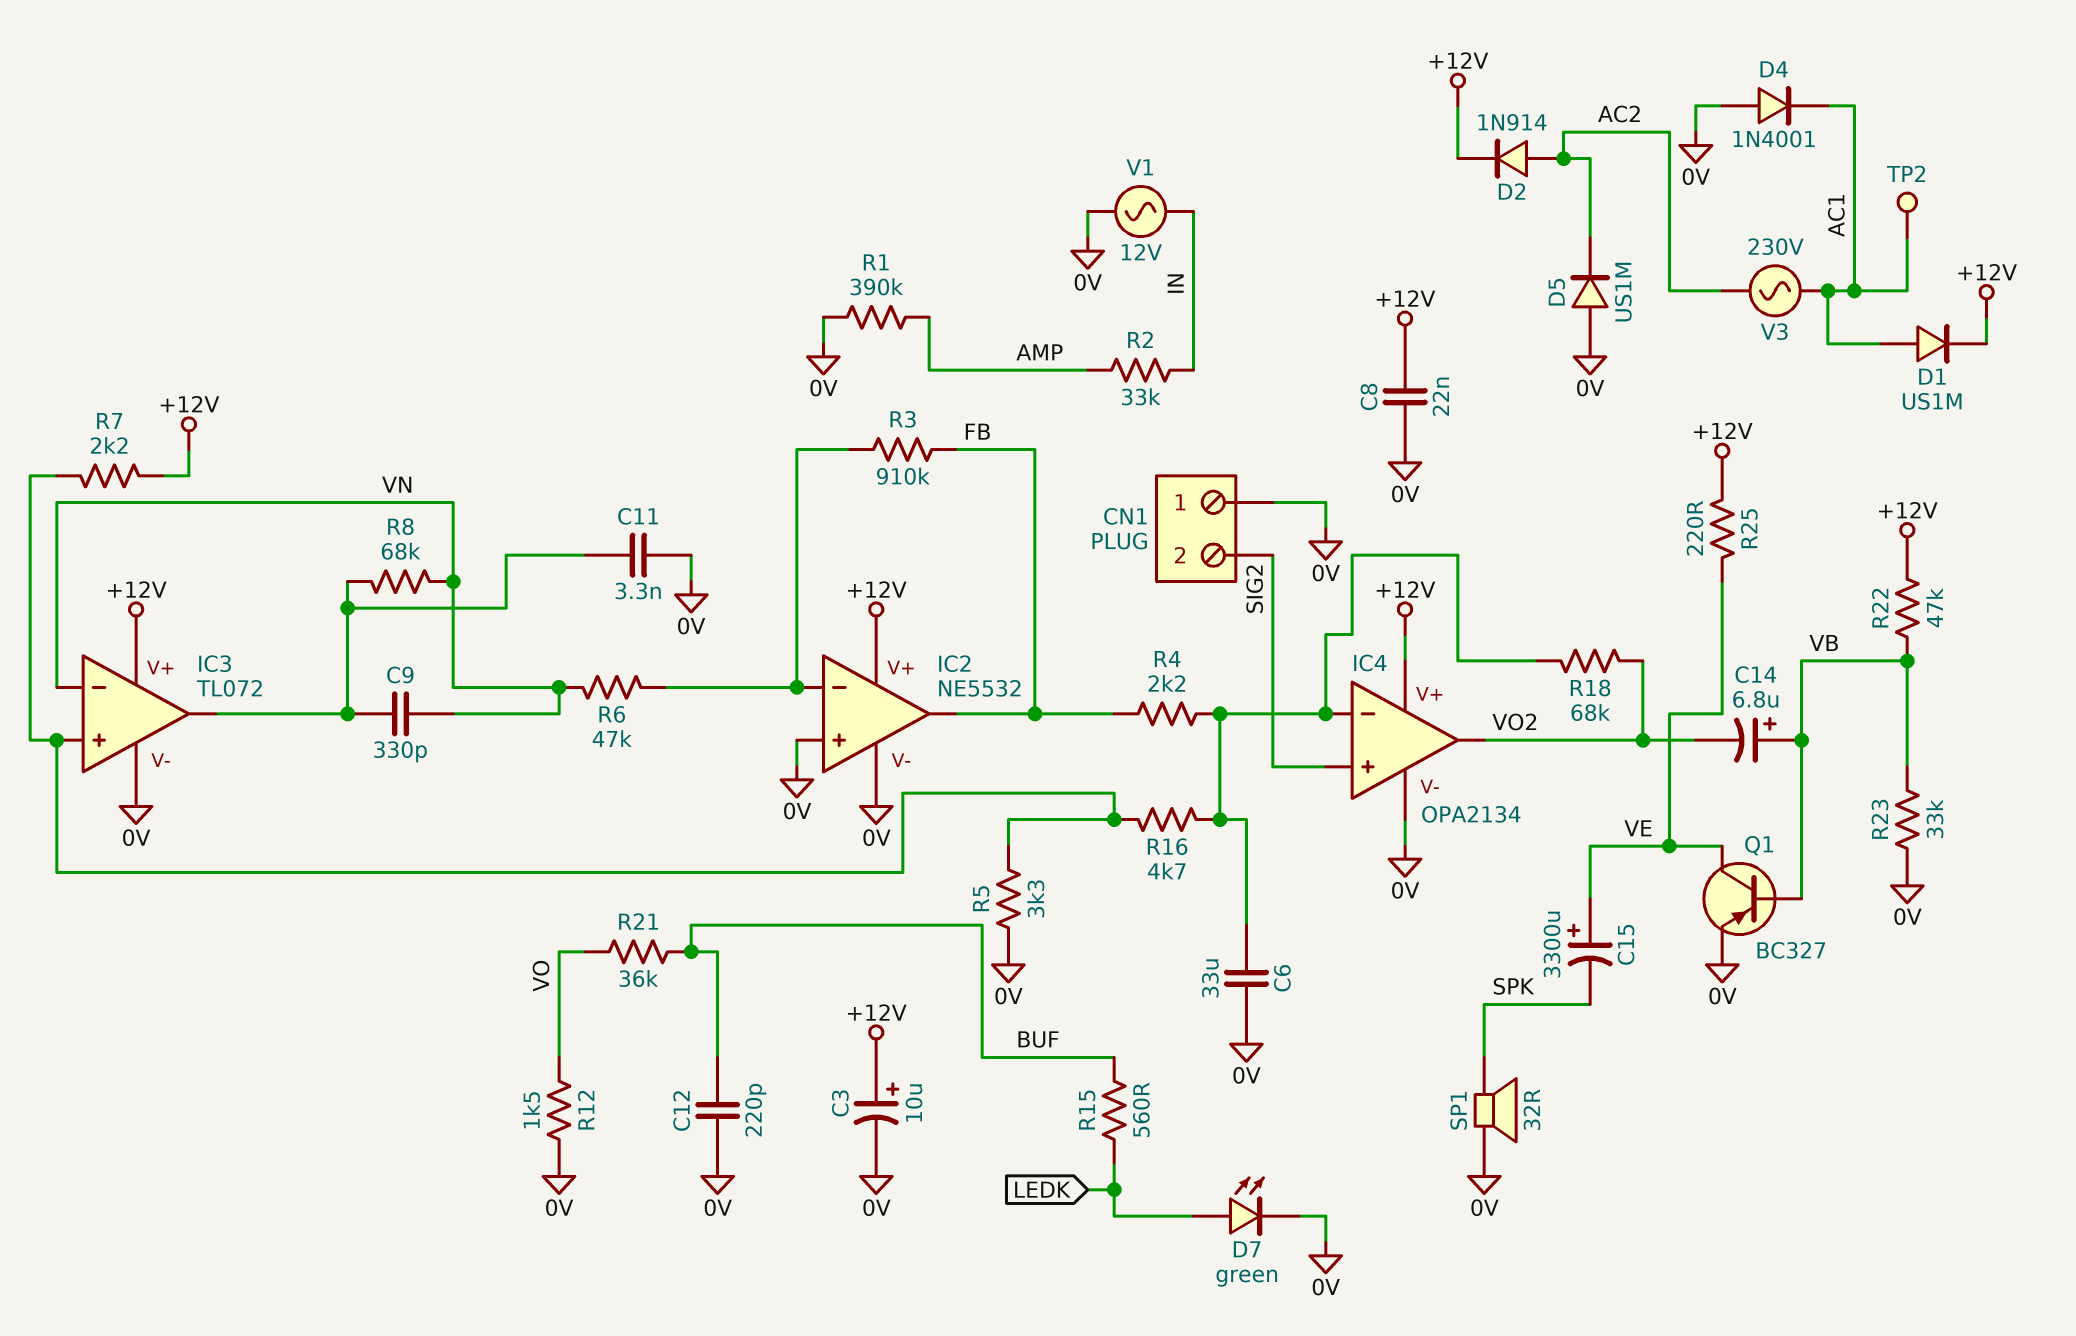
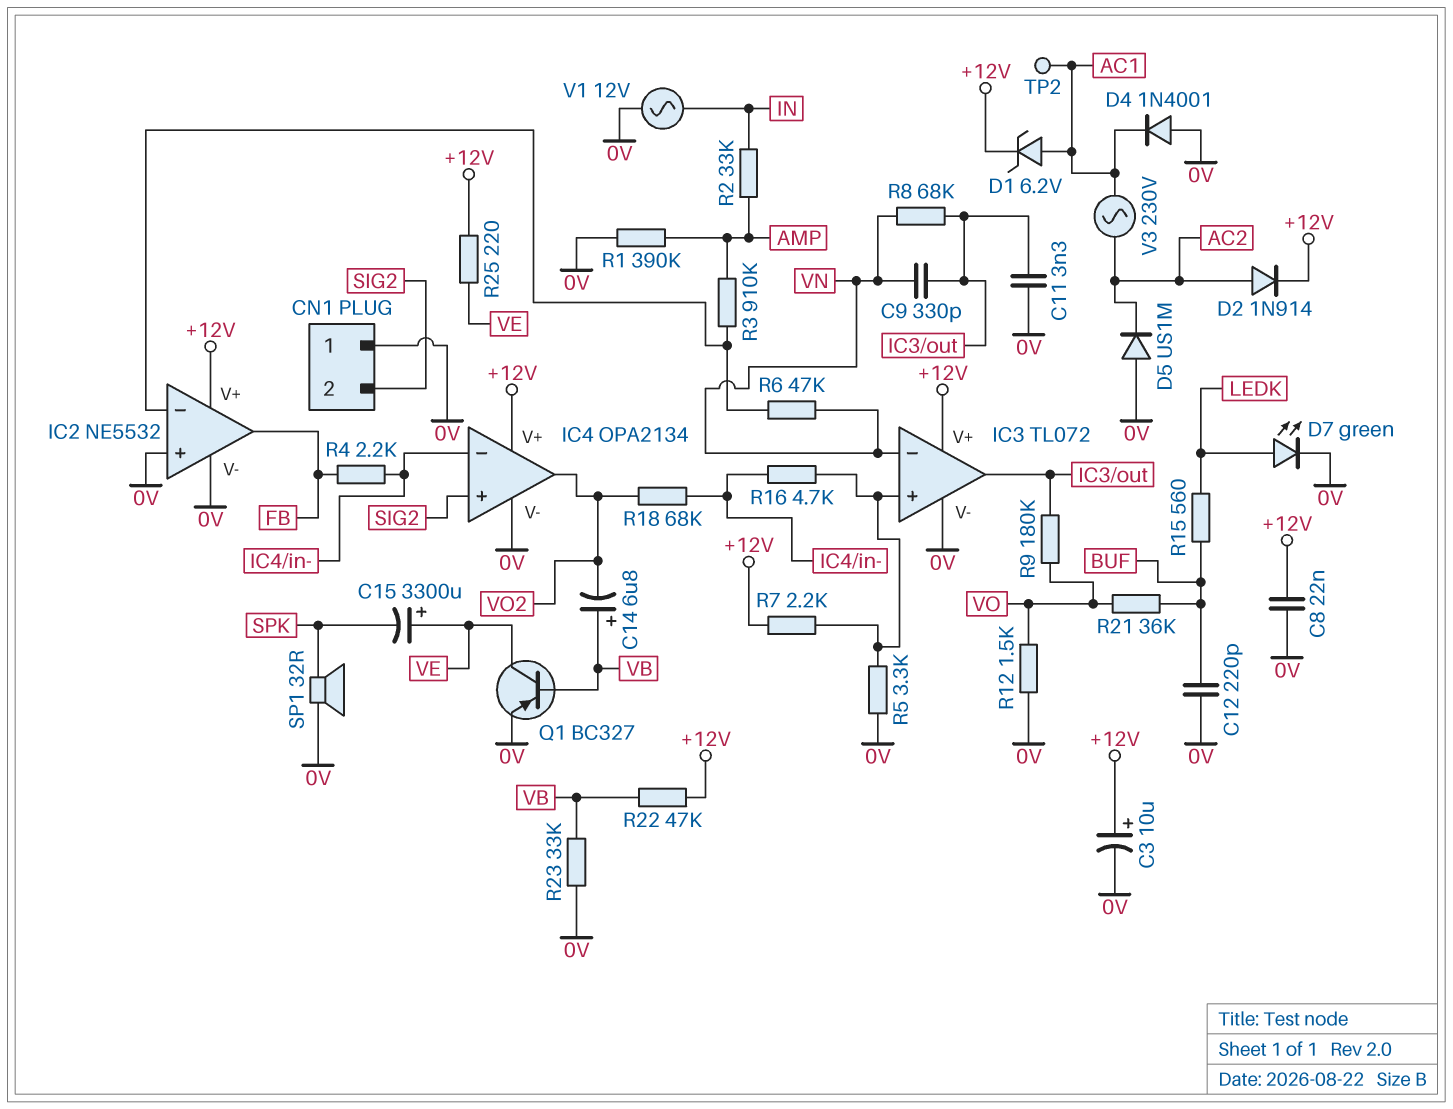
C6: 33uF (0V, IC4/in-) -> none
D1: diode US1M (A AC1, K +12V) -> zener 6.2V (A AC1, K +12V)
R3: 910k (FB, IC2/in-) -> 910k (AMP, IC2/in-)
R9: none -> 180k (IC3/out, VO)

